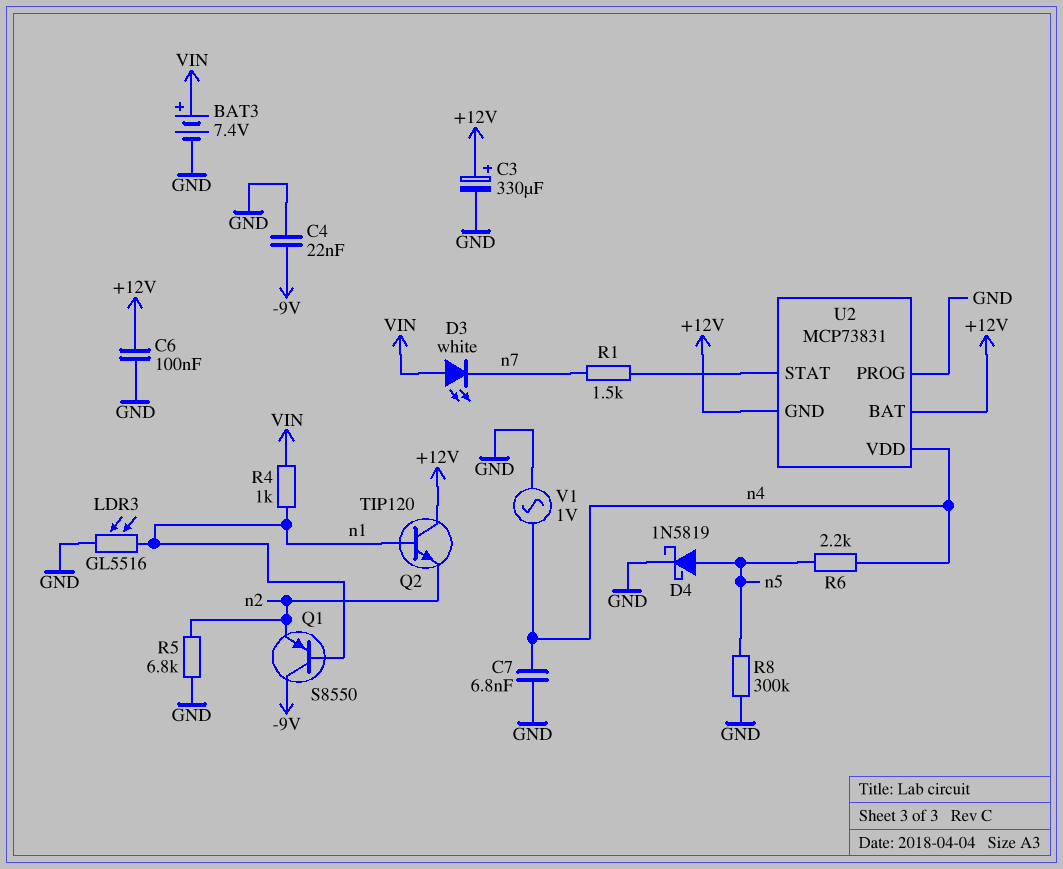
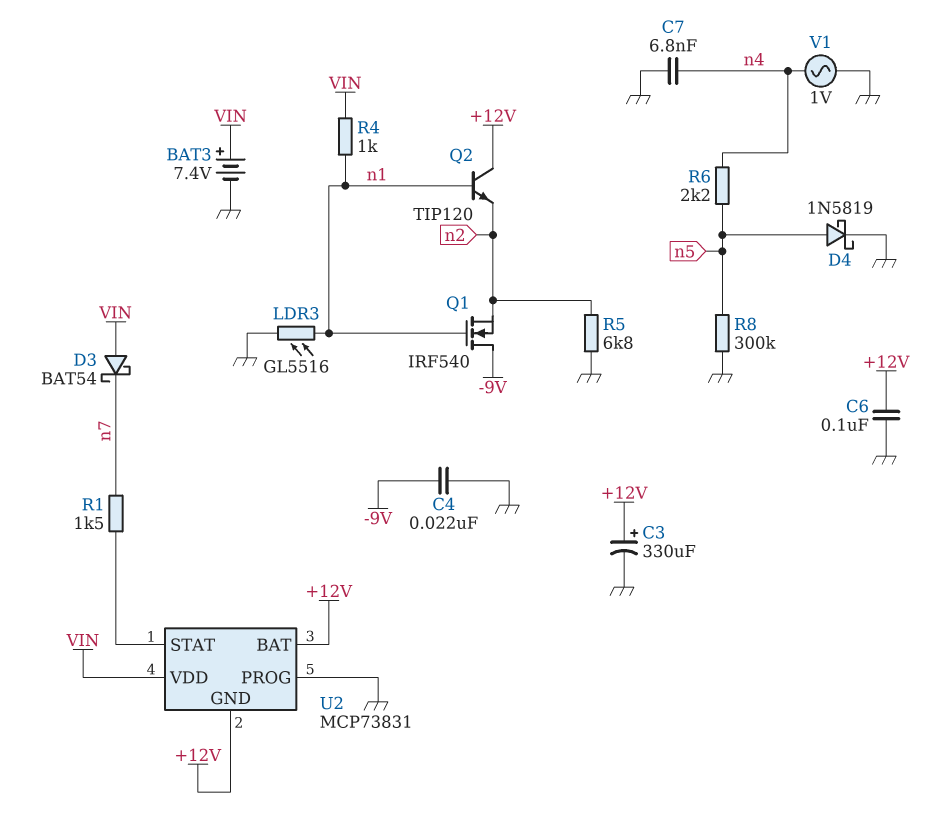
D3: LED white (A VIN, K n7) -> schottky BAT54 (A VIN, K n7)
Q1: PNP S8550 (B n1, C -9V, E n2) -> NMOS IRF540 (G n1, D -9V, S n2)
U2 pin VDD: n4 -> VIN

